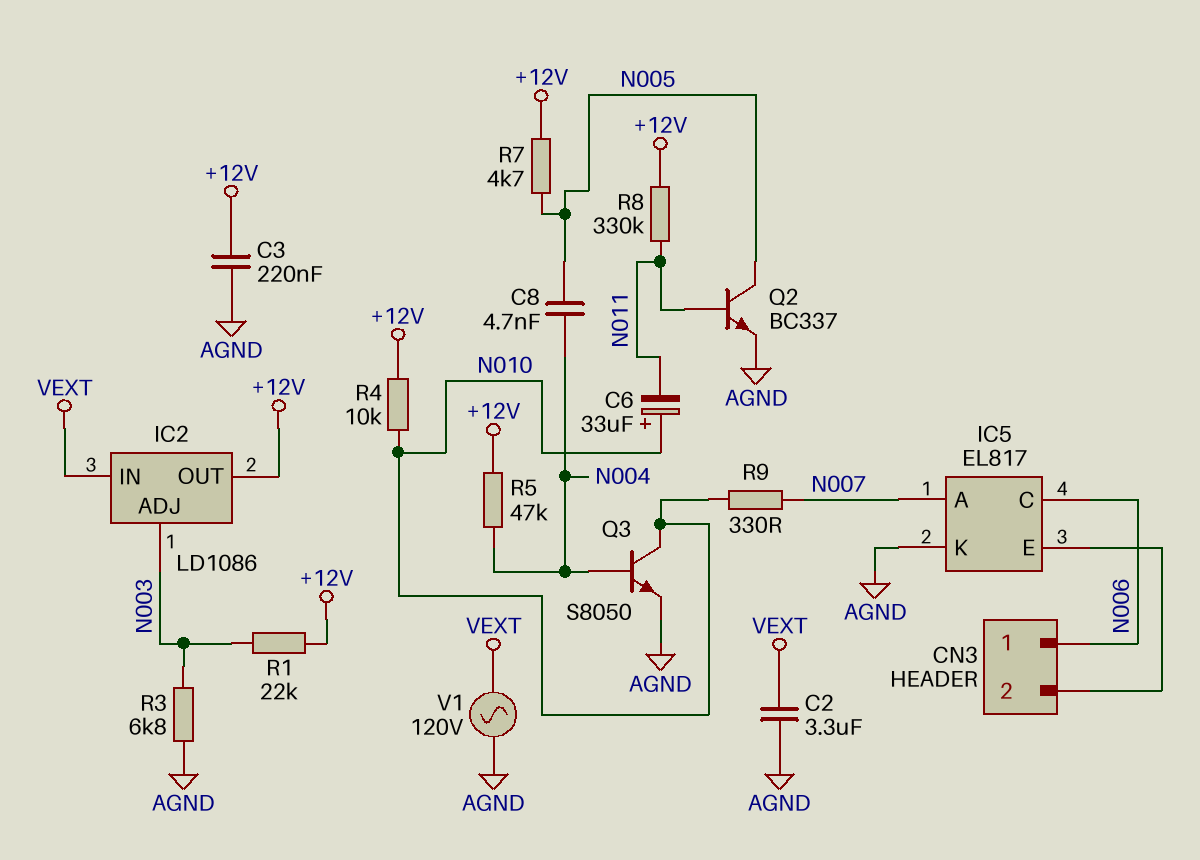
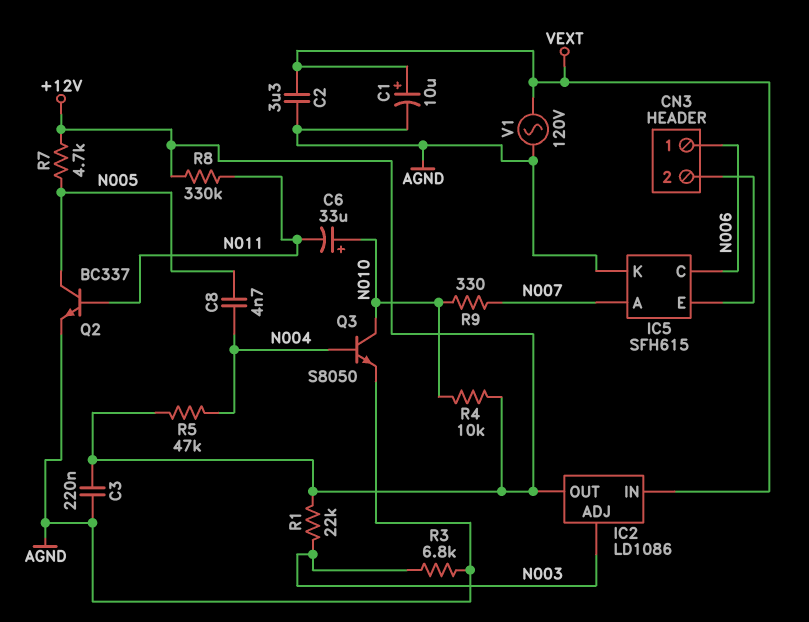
C1: none -> 10uF (plus VEXT, minus AGND)
IC5: EL817 -> SFH615

